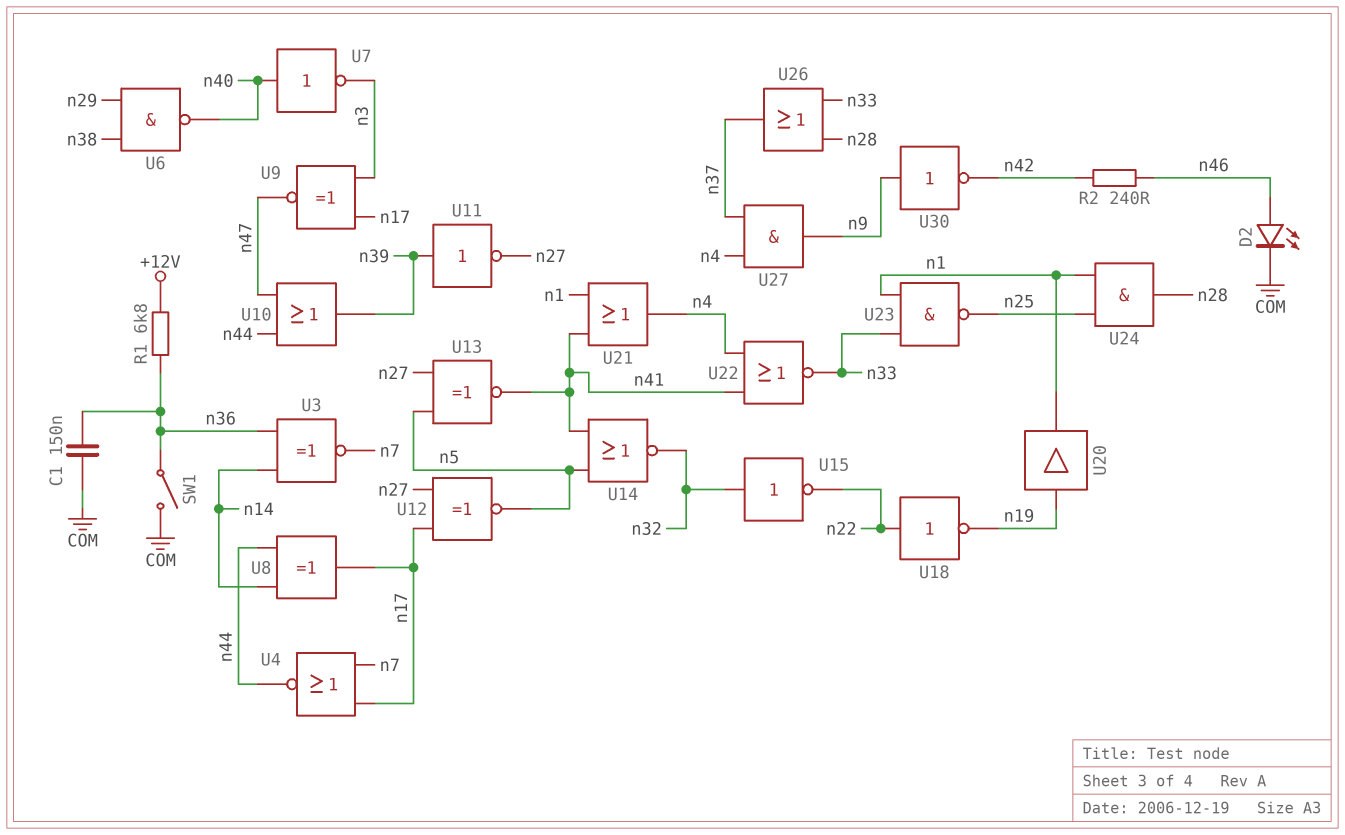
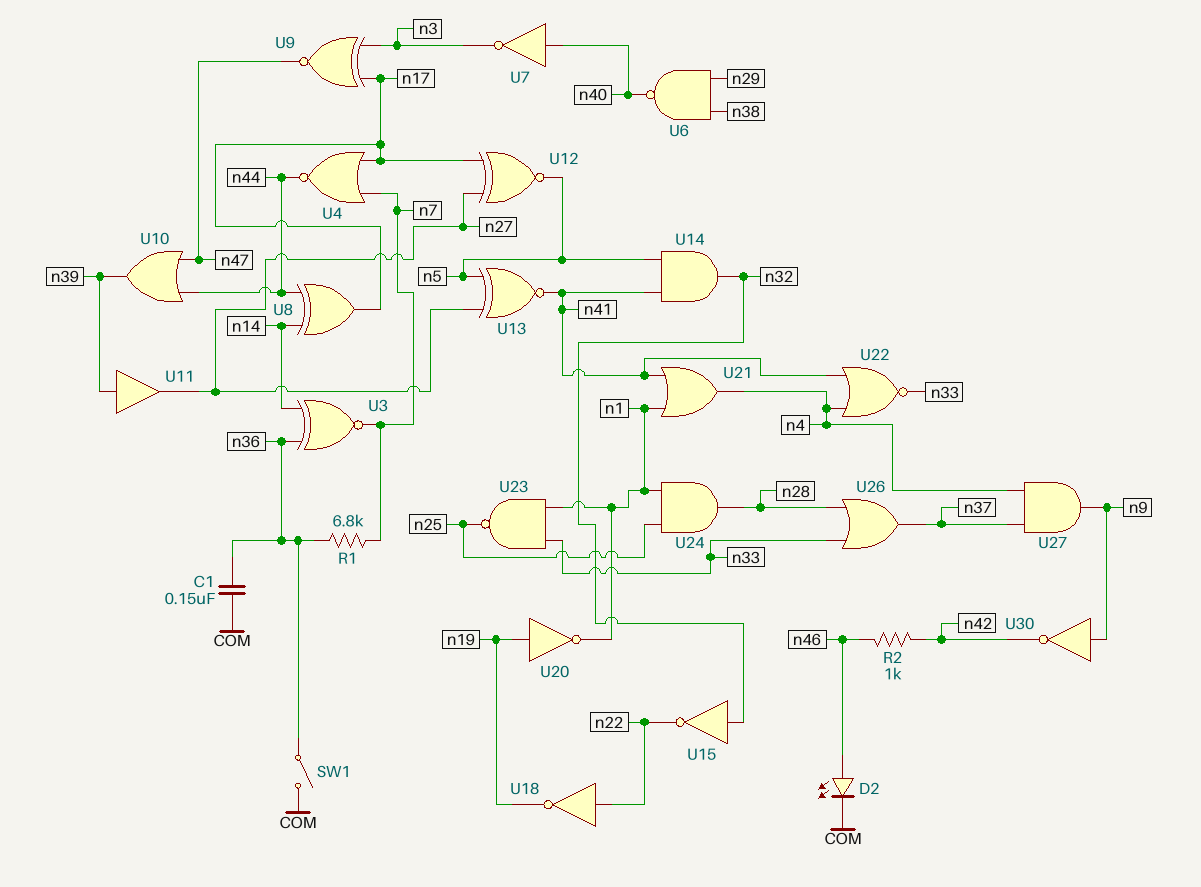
R1: 6.8k (+12V, n36) -> 6.8k (n7, n36)
R2: 240 (n42, n46) -> 1k (n42, n46)
U11: NOT (in n39, out n27) -> buffer (in n39, out n27)
U14: NOR (in n5, in n41, out n32) -> AND (in n5, in n41, out n32)
U20: buffer (in n19, out n1) -> NOT (in n19, out n1)

